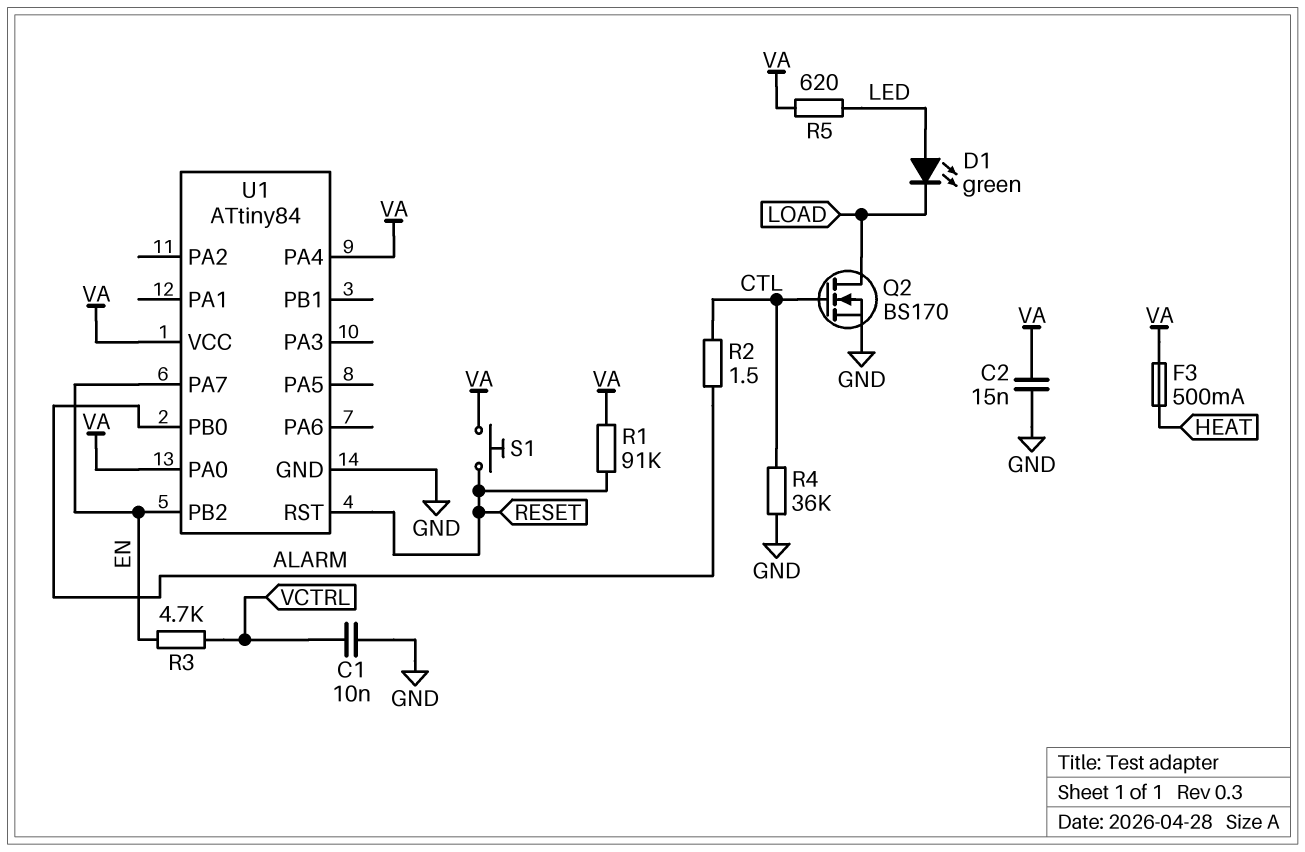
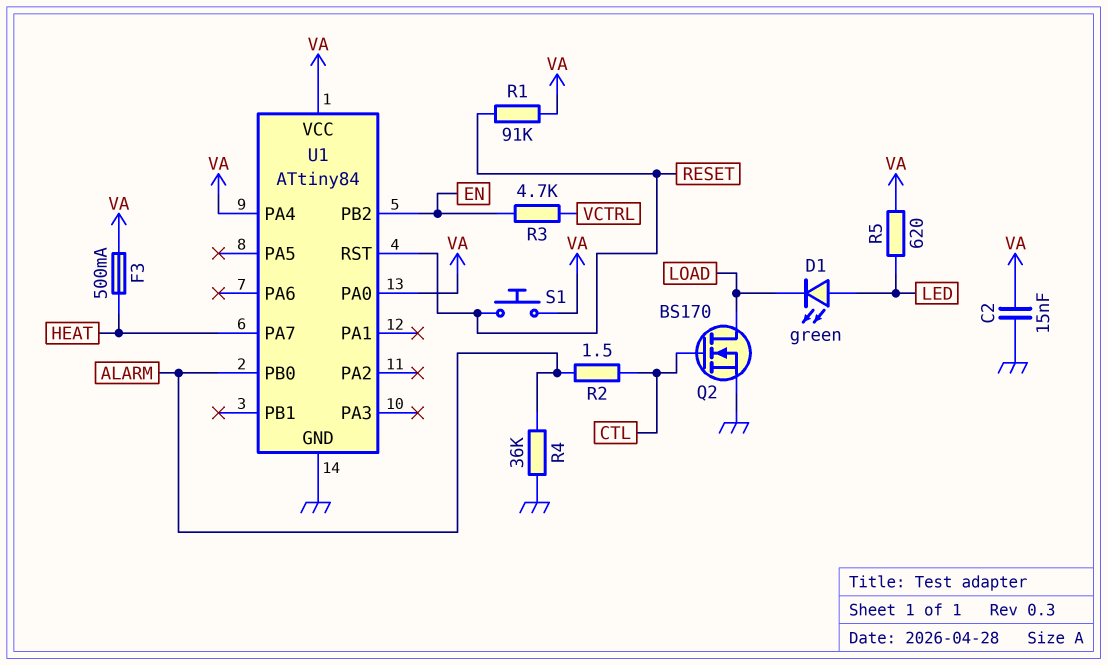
C1: 10nF (GND, VCTRL) -> none
R4: 36k (CTL, GND) -> 36k (ALARM, GND)
U1 pin PA7: EN -> HEAT

